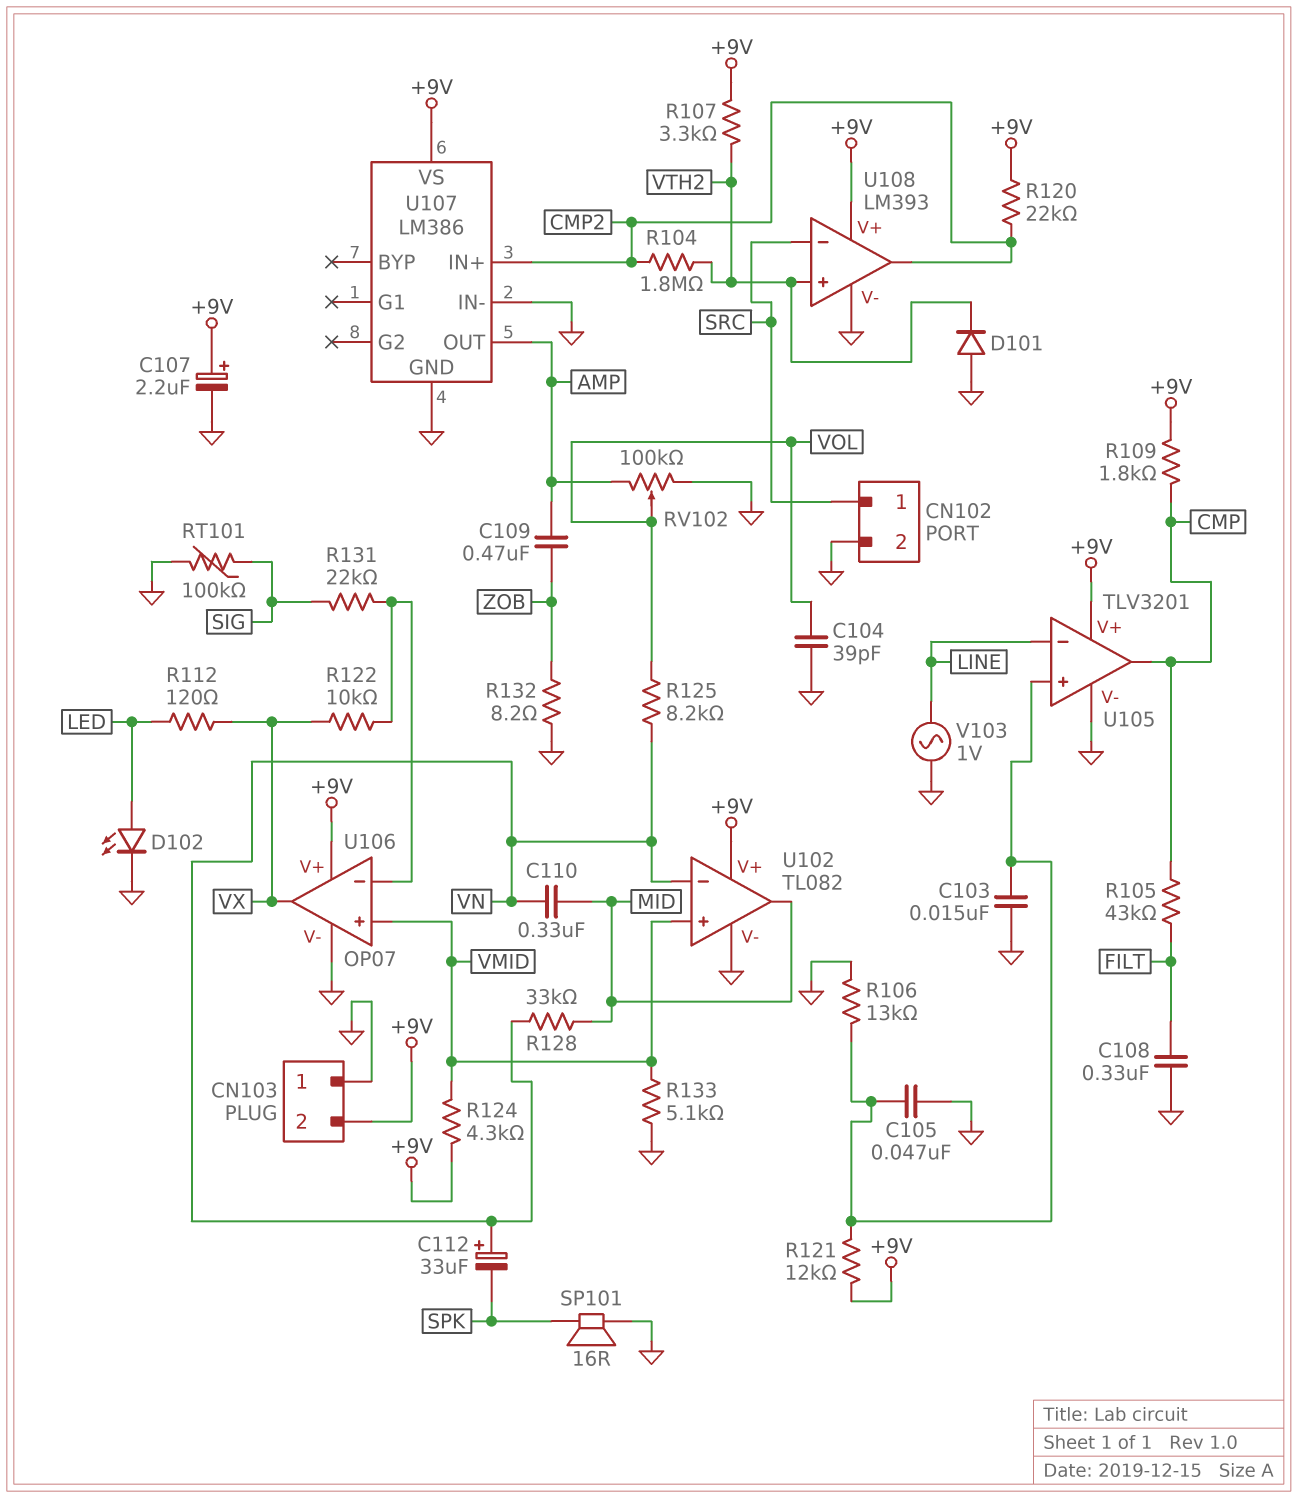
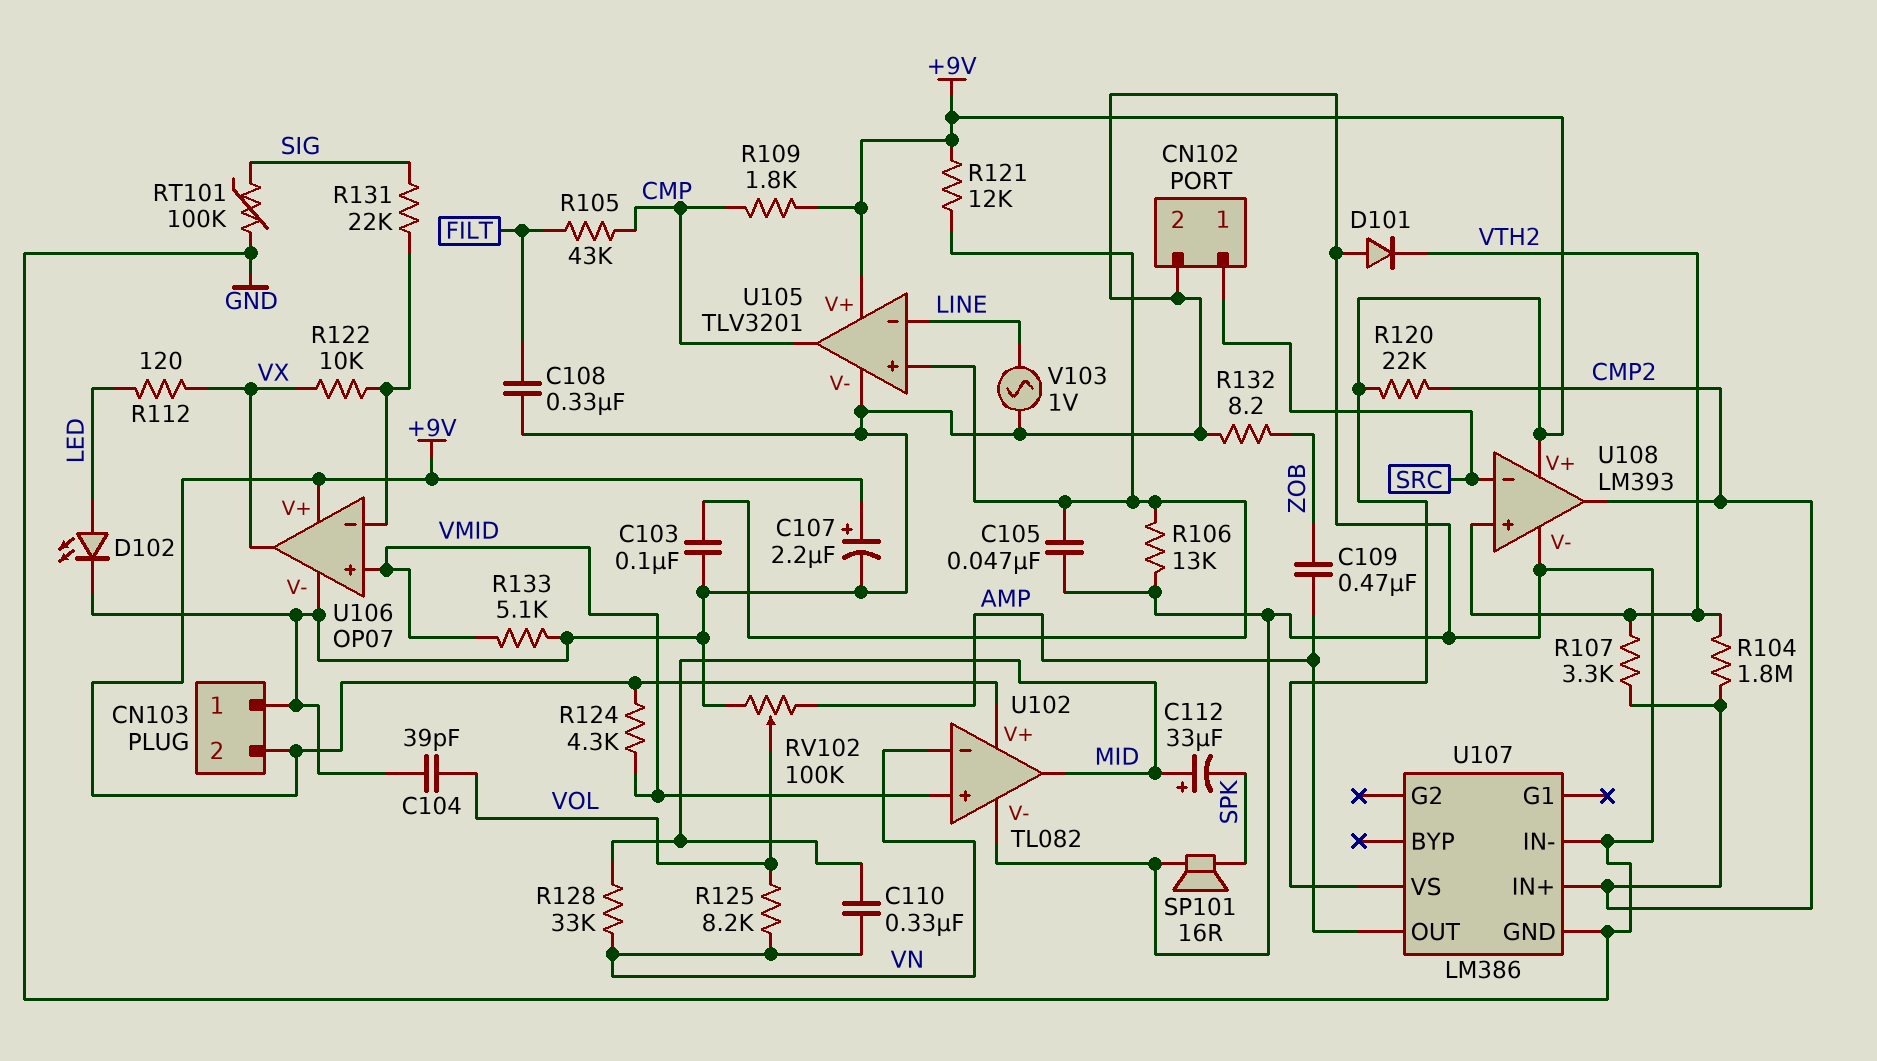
C103: 15nF (GND, U105/in+) -> 100nF (GND, U105/in+)
C112: 33uF (plus VN, minus SPK) -> 33uF (plus MID, minus SPK)
R107: 3.3k (+9V, VTH2) -> 3.3k (CMP2, VTH2)

